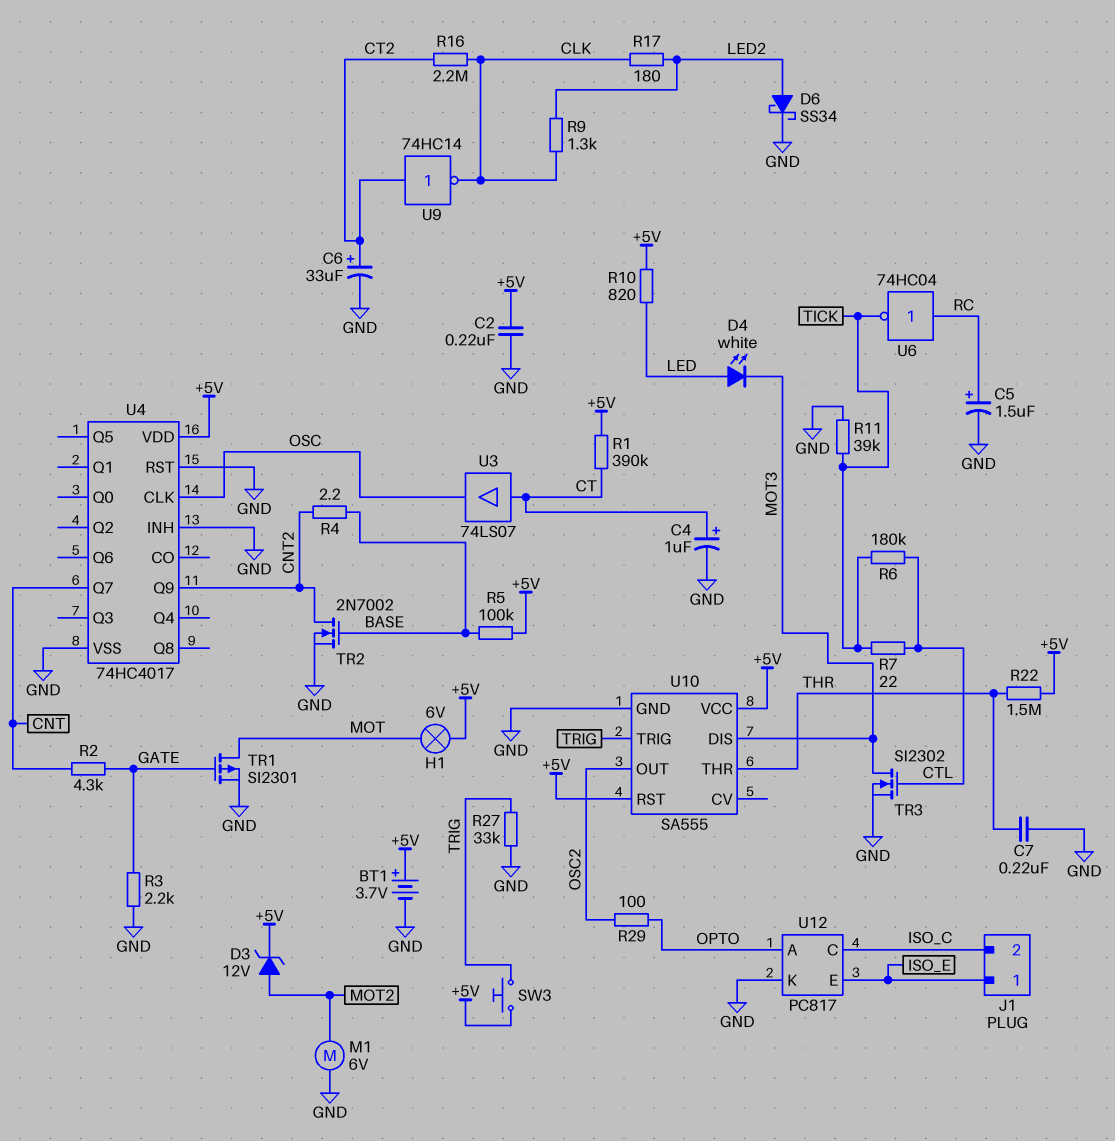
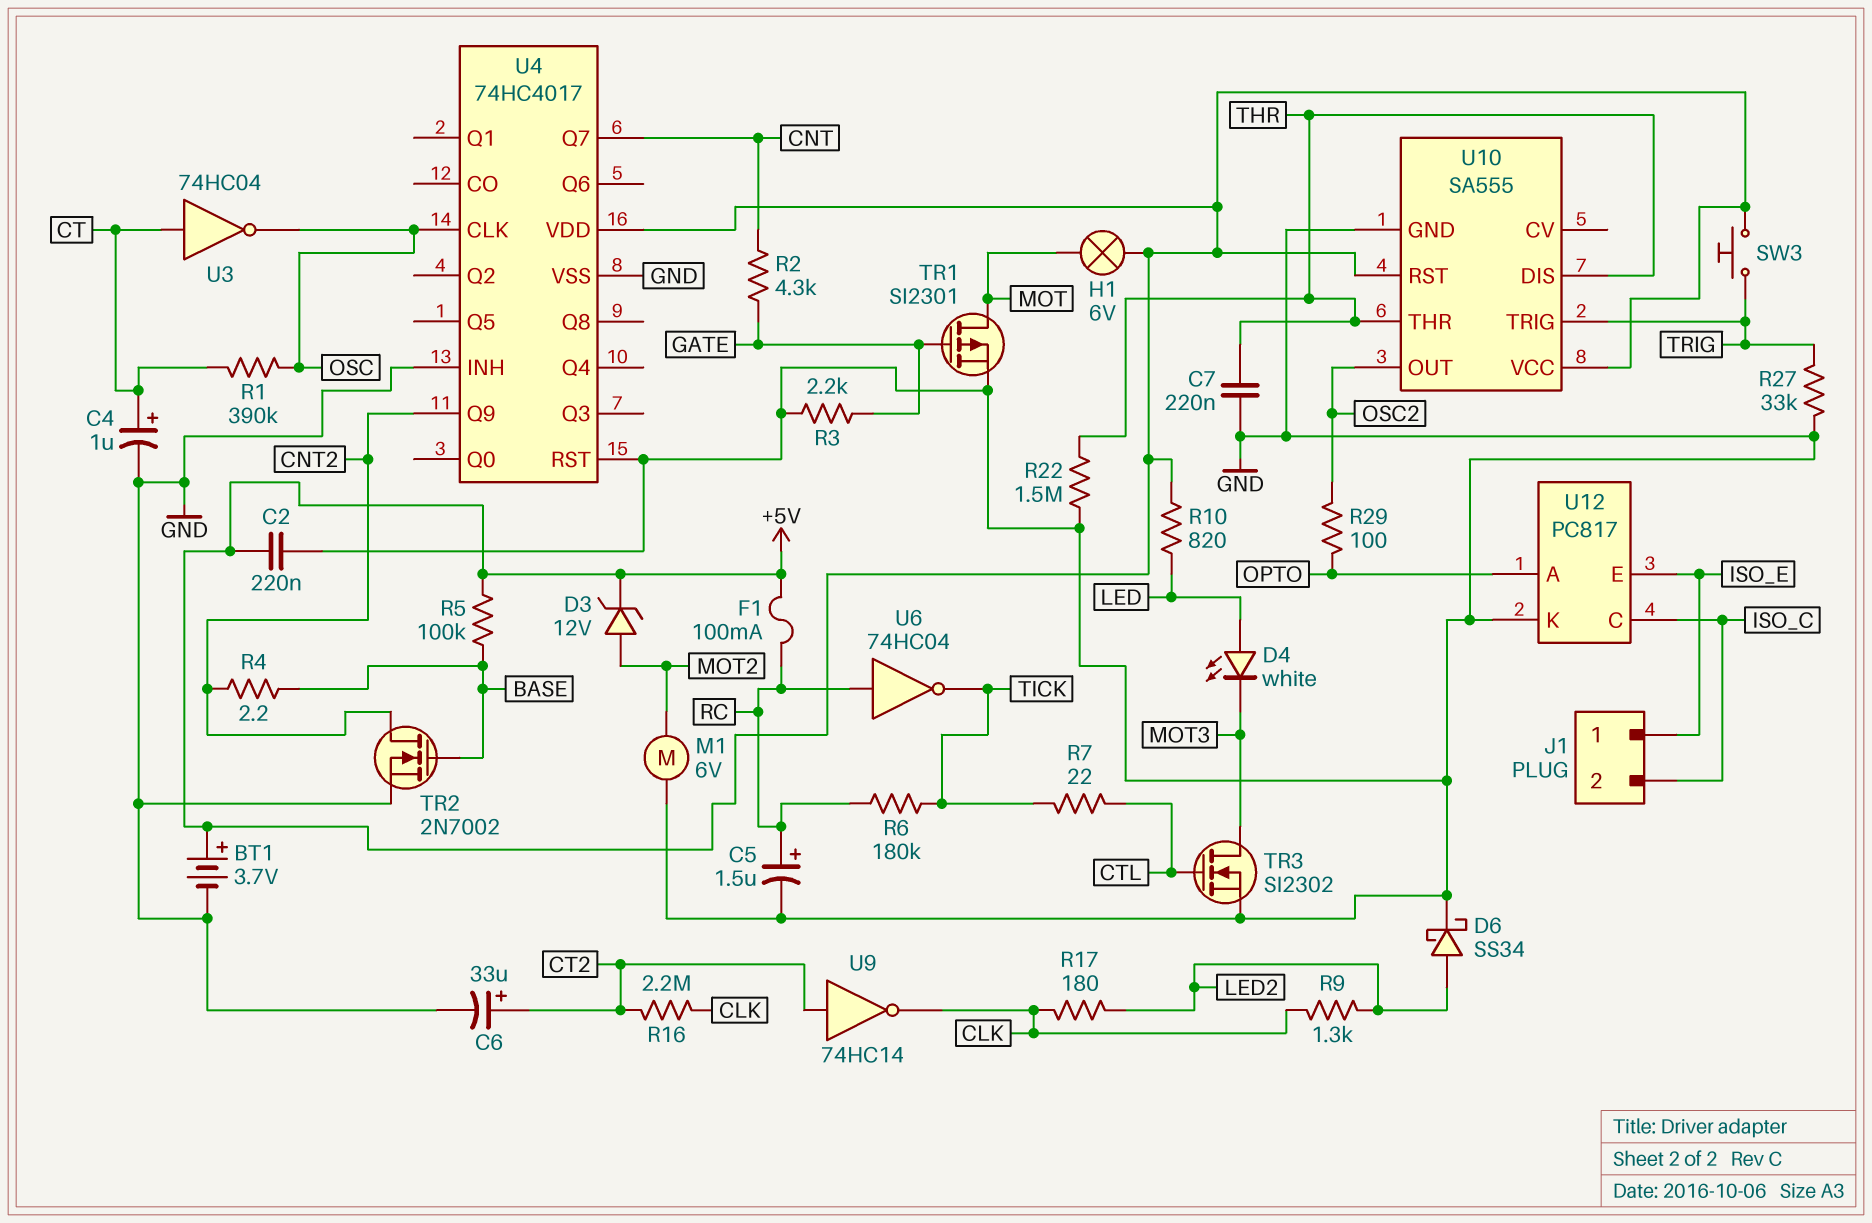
F1: none -> 100mA (+5V, RC)
R1: 390k (+5V, CT) -> 390k (CT, OSC)
R6: 180k (CTL, TICK) -> 180k (RC, TICK)
R11: 39k (GND, TICK) -> none
R22: 1.5M (+5V, THR) -> 1.5M (GND, THR)
U3: buffer 74LS07 (in CT, out OSC) -> NOT 74HC04 (in CT, out OSC)
U10 pin DIS: MOT3 -> THR

